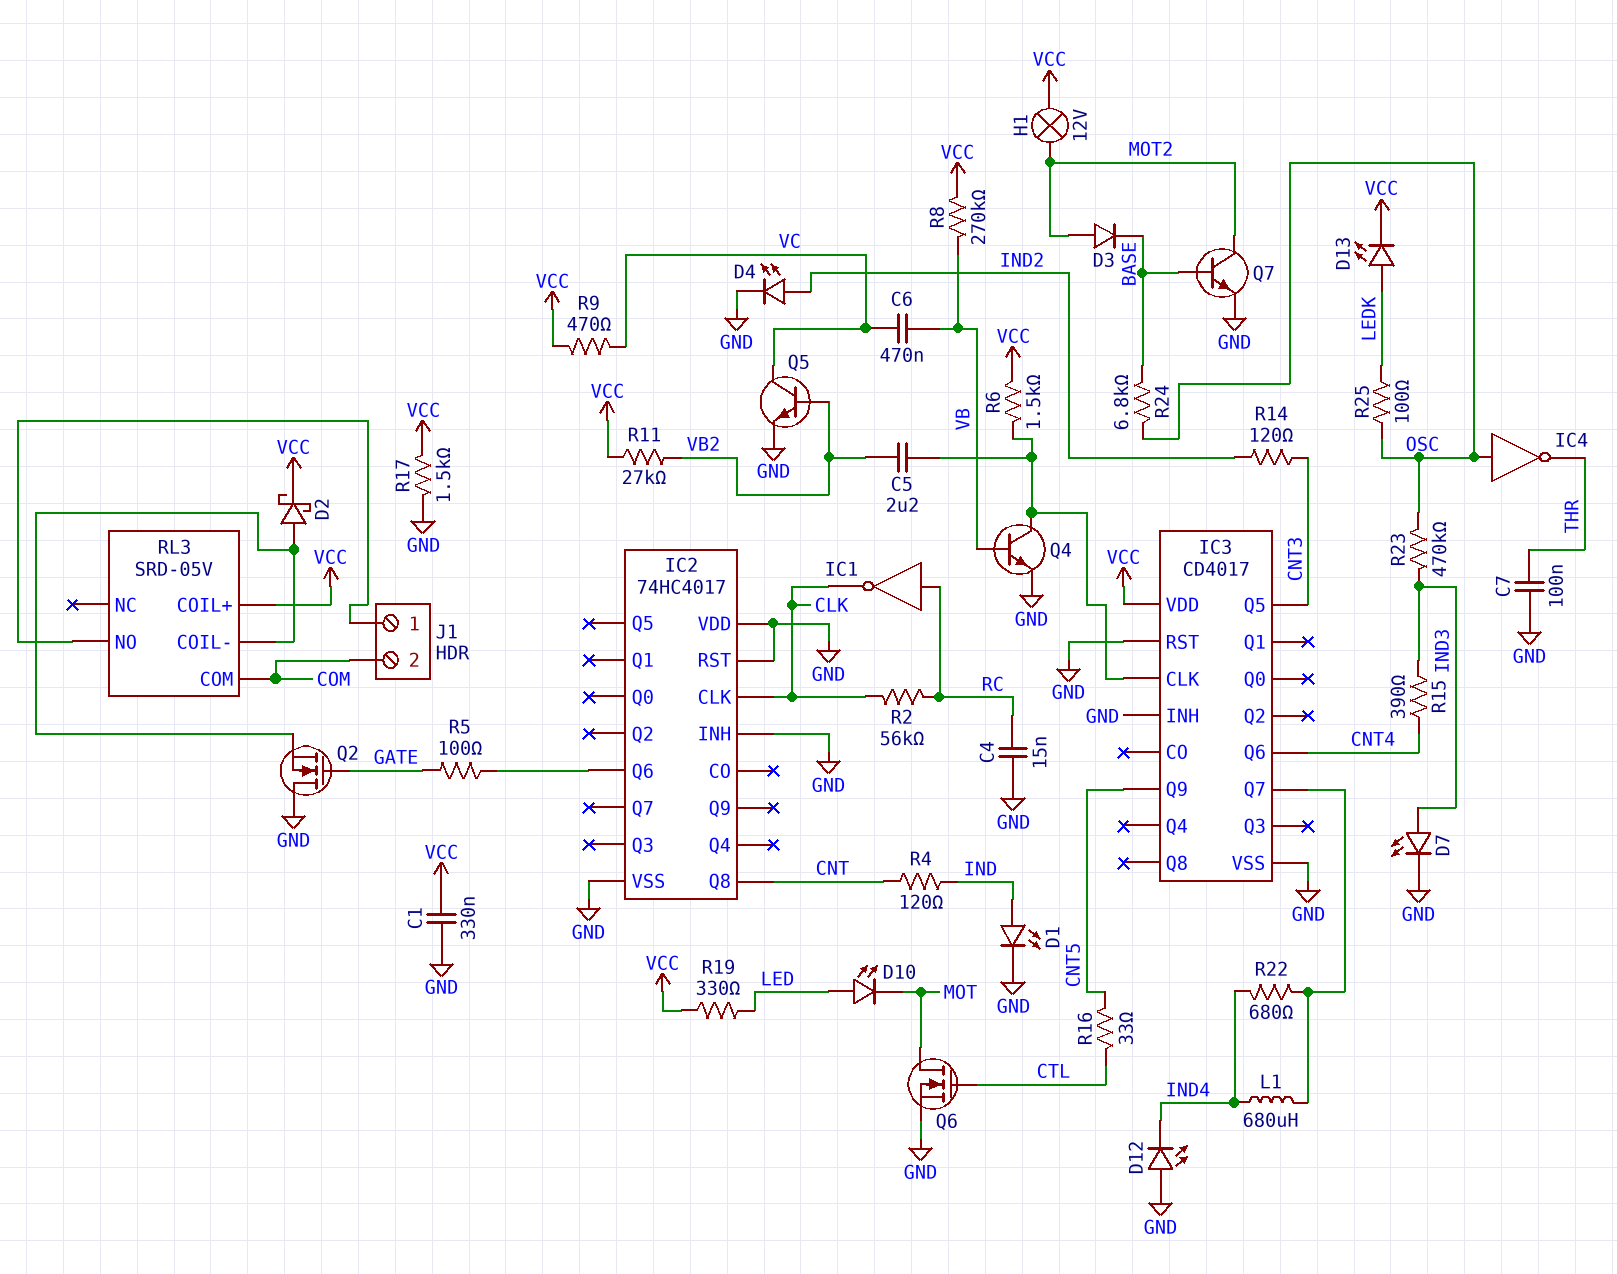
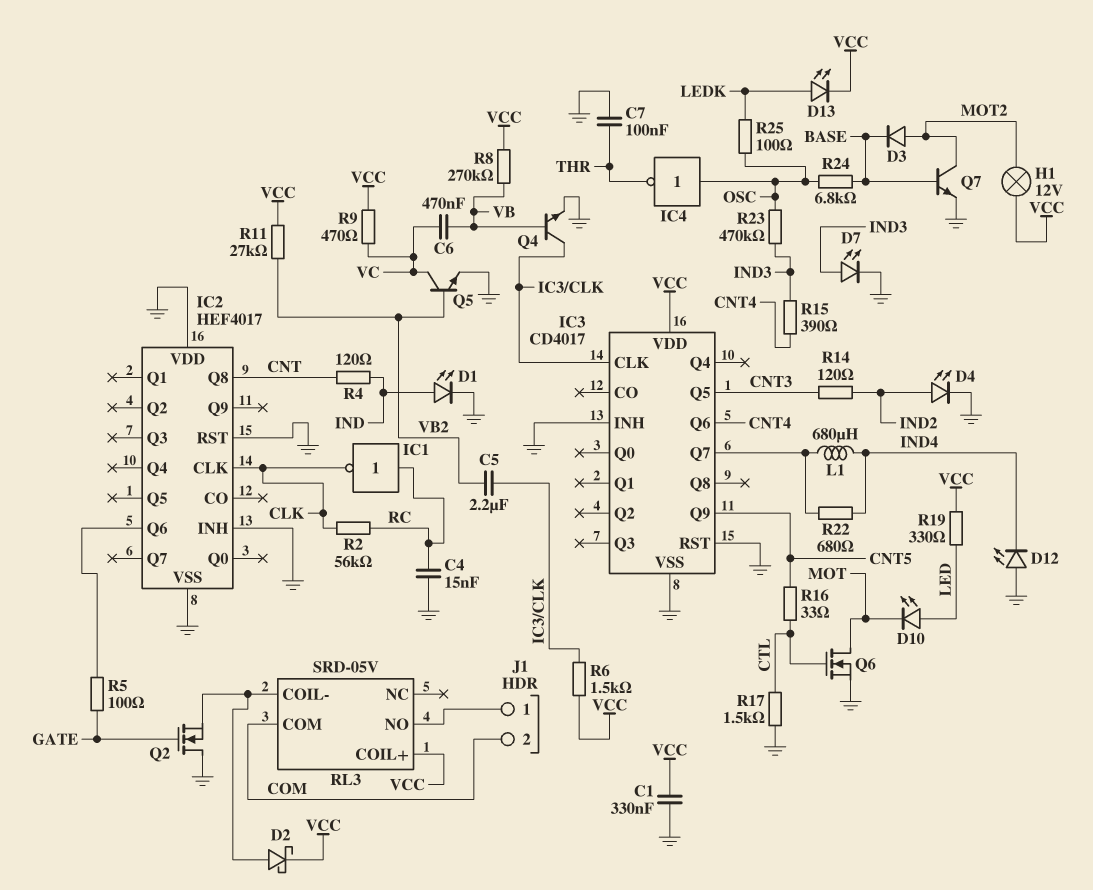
IC2: 74HC4017 -> HEF4017
R17: 1.5k (GND, VCC) -> 1.5k (CTL, GND)

